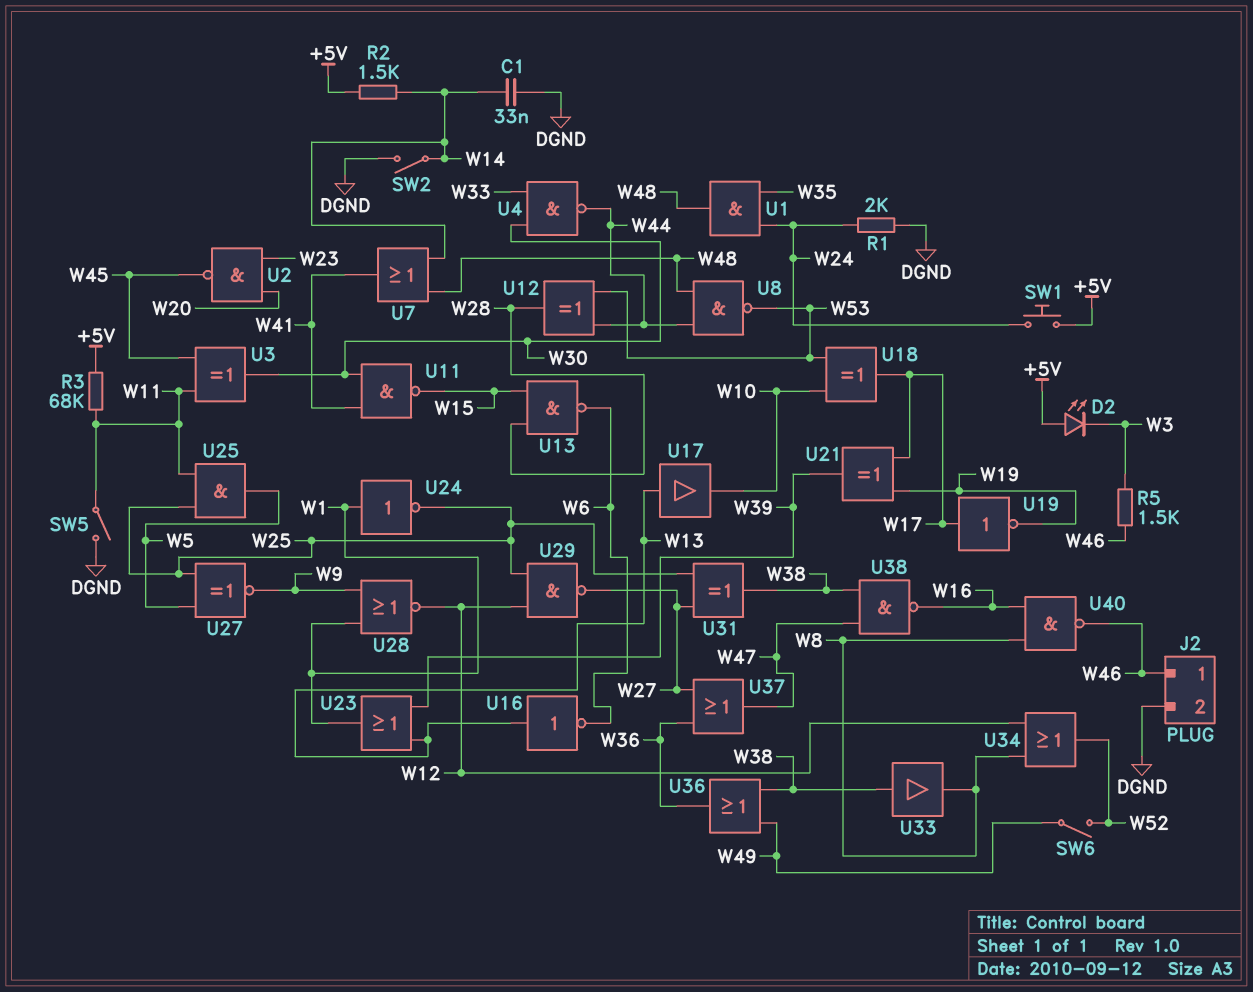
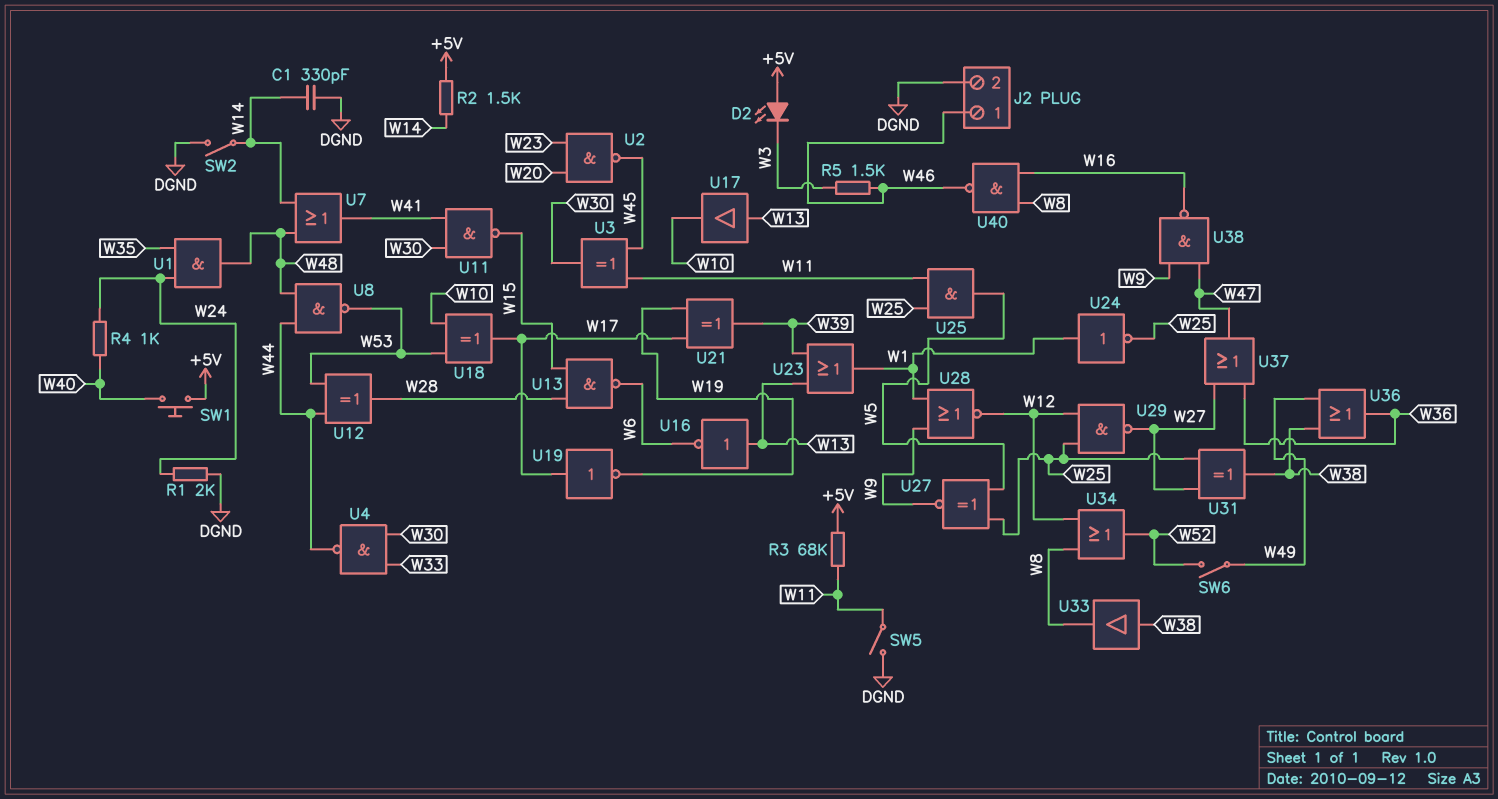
C1: 33nF (DGND, W14) -> 330pF (DGND, W14)
R4: none -> 1k (W24, W40)
SW1: button (+5V, W24) -> button (+5V, W40)
U38: NAND (in W38, in W47, out W16) -> NAND (in W9, in W47, out W16)

